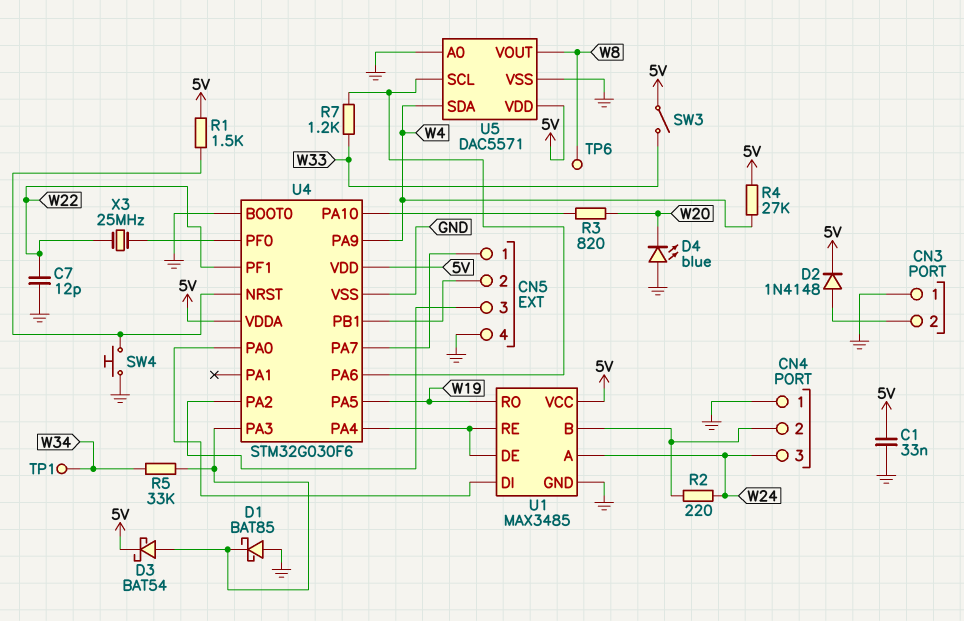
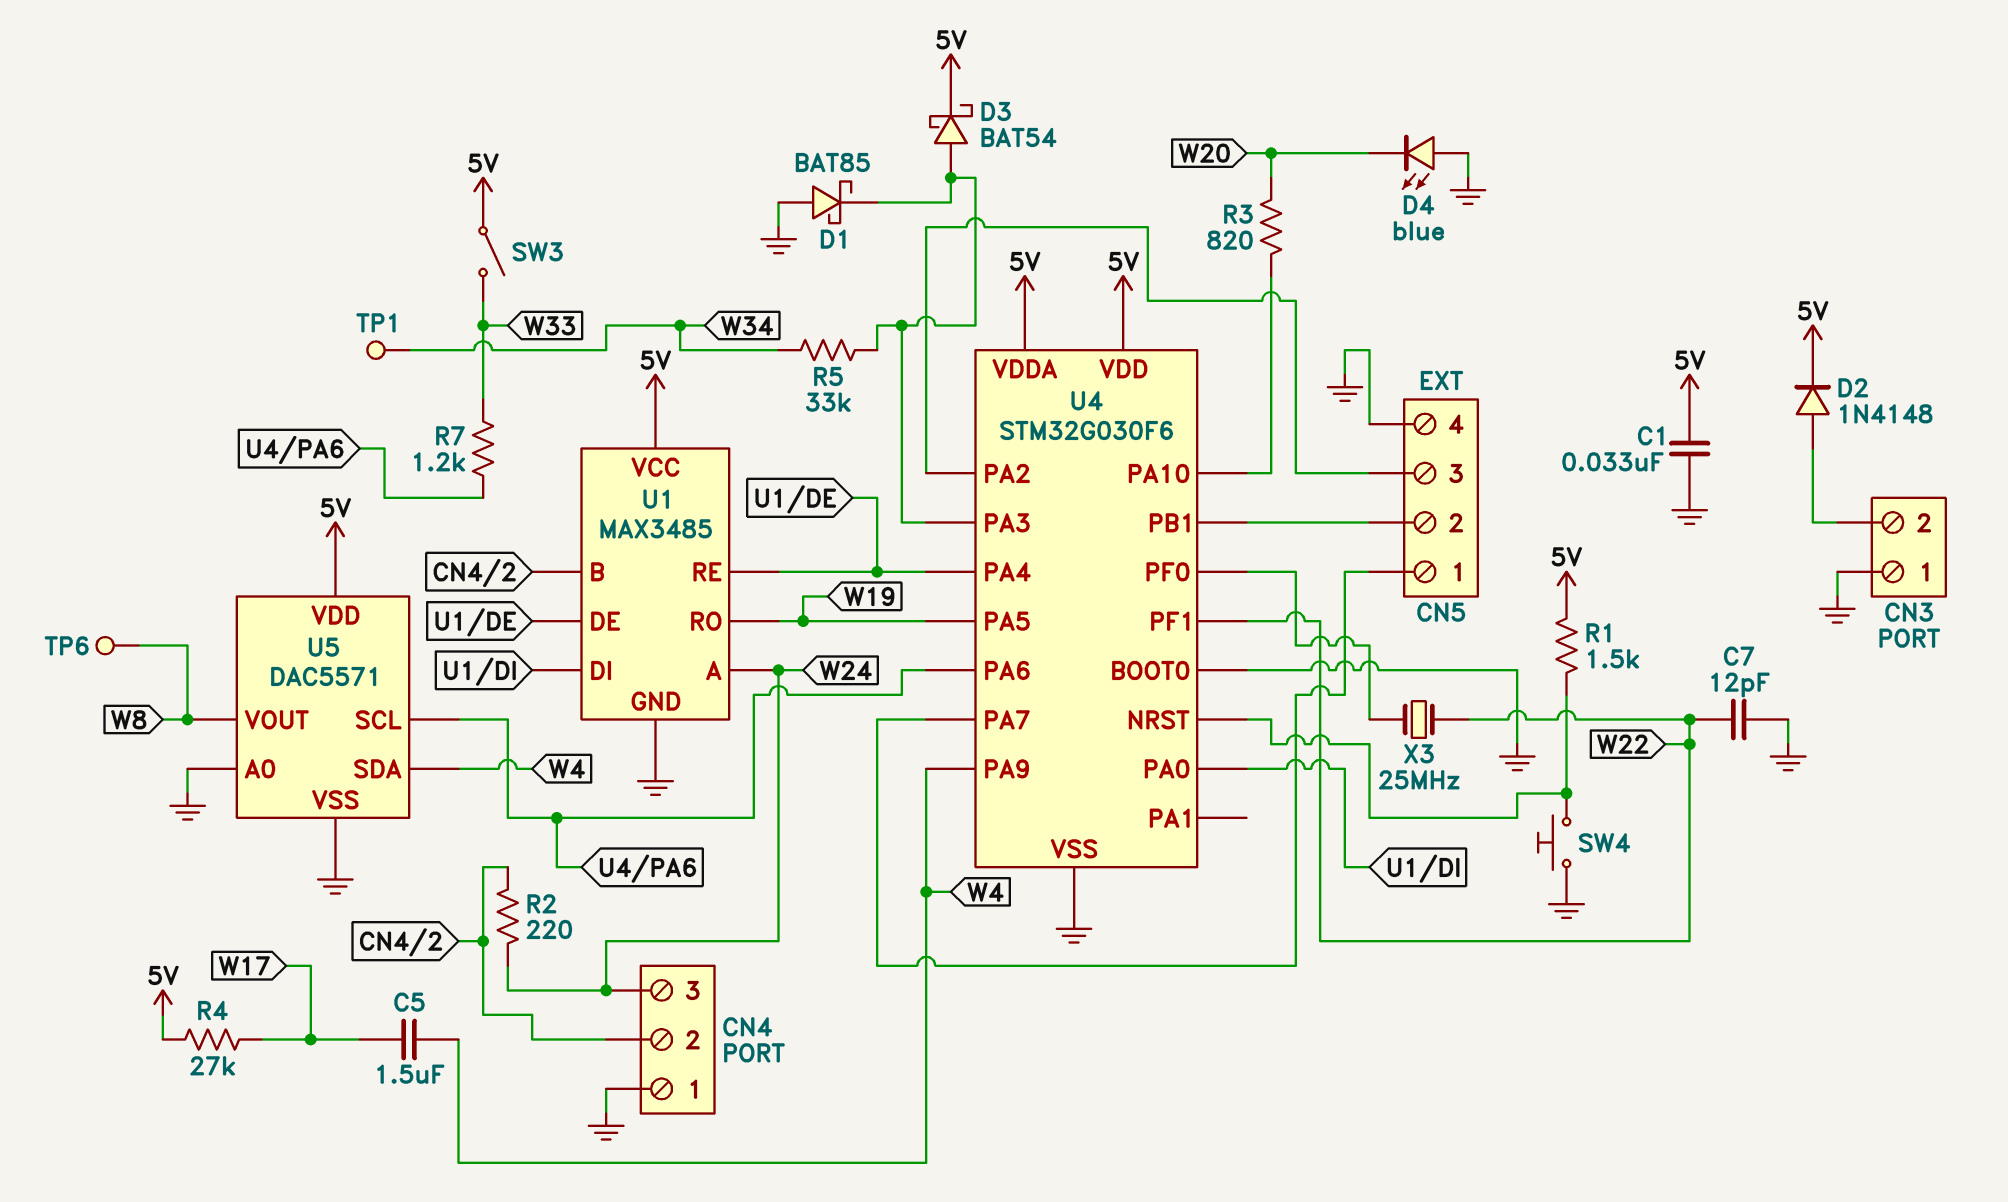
C5: none -> 1.5uF (W4, W17)
R4: 27k (5V, W4) -> 27k (5V, W17)

